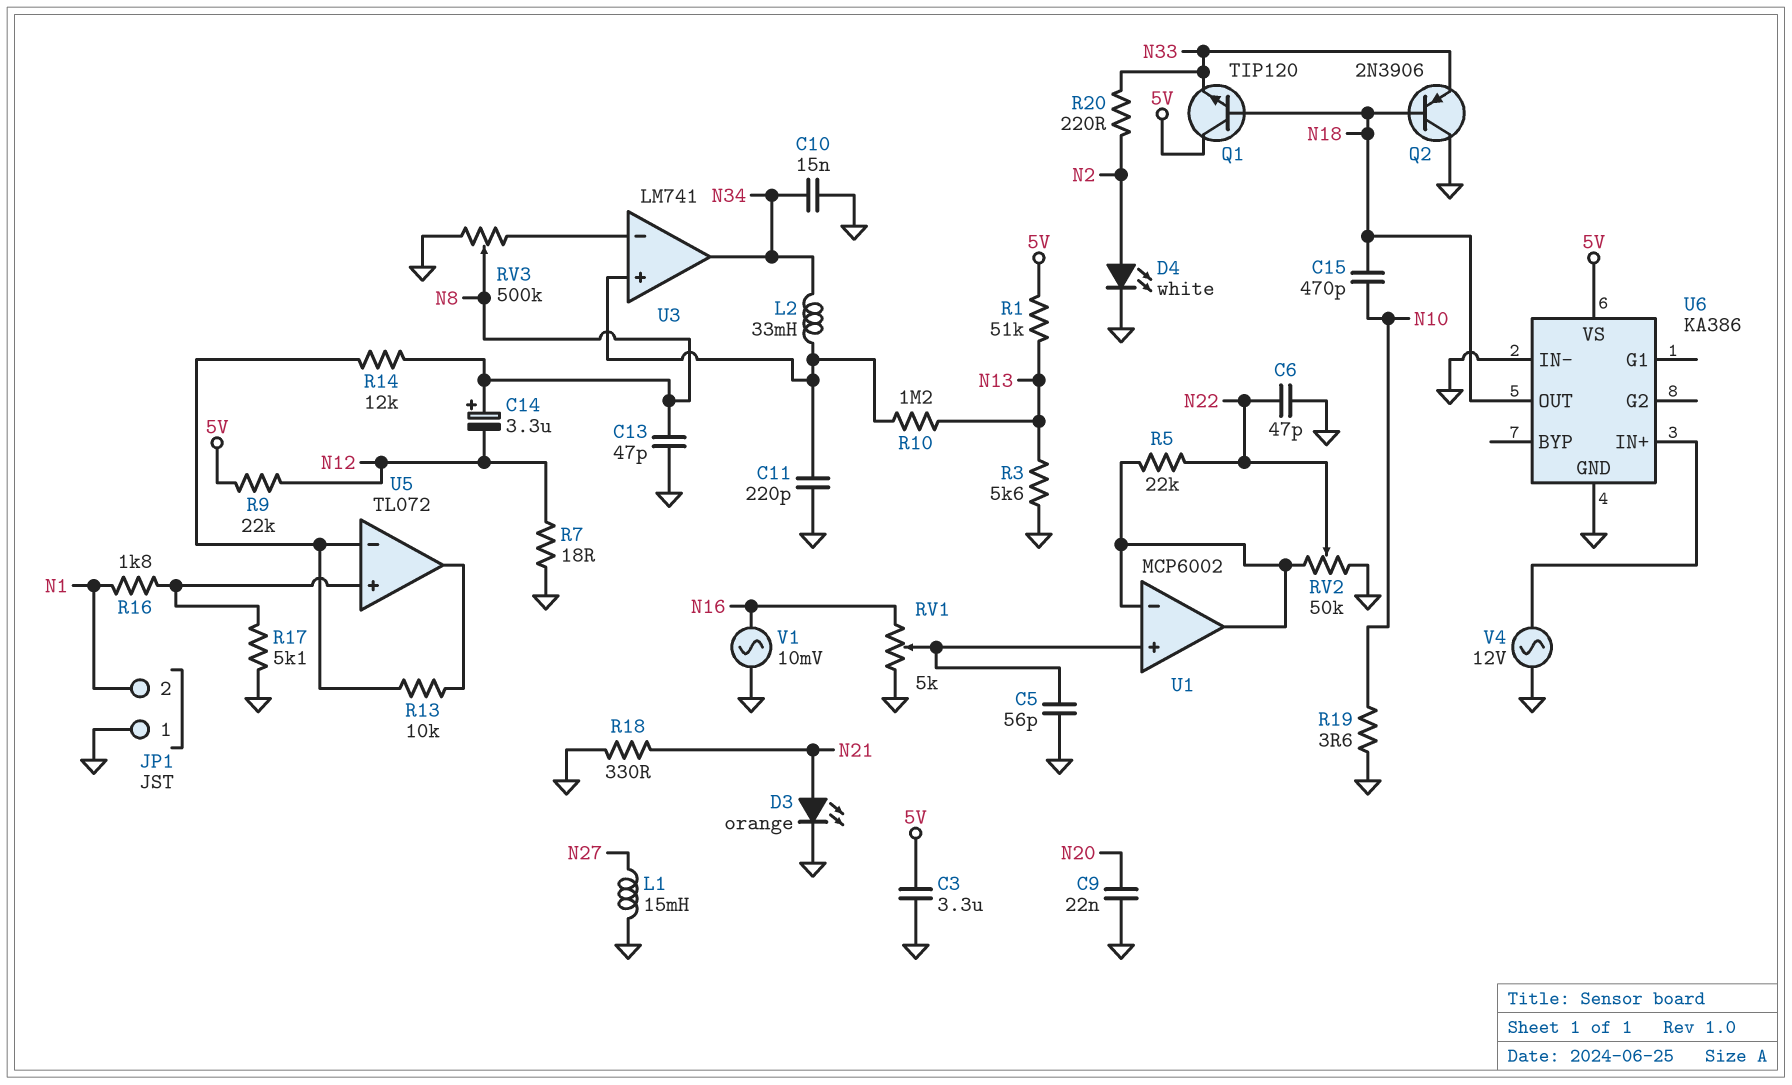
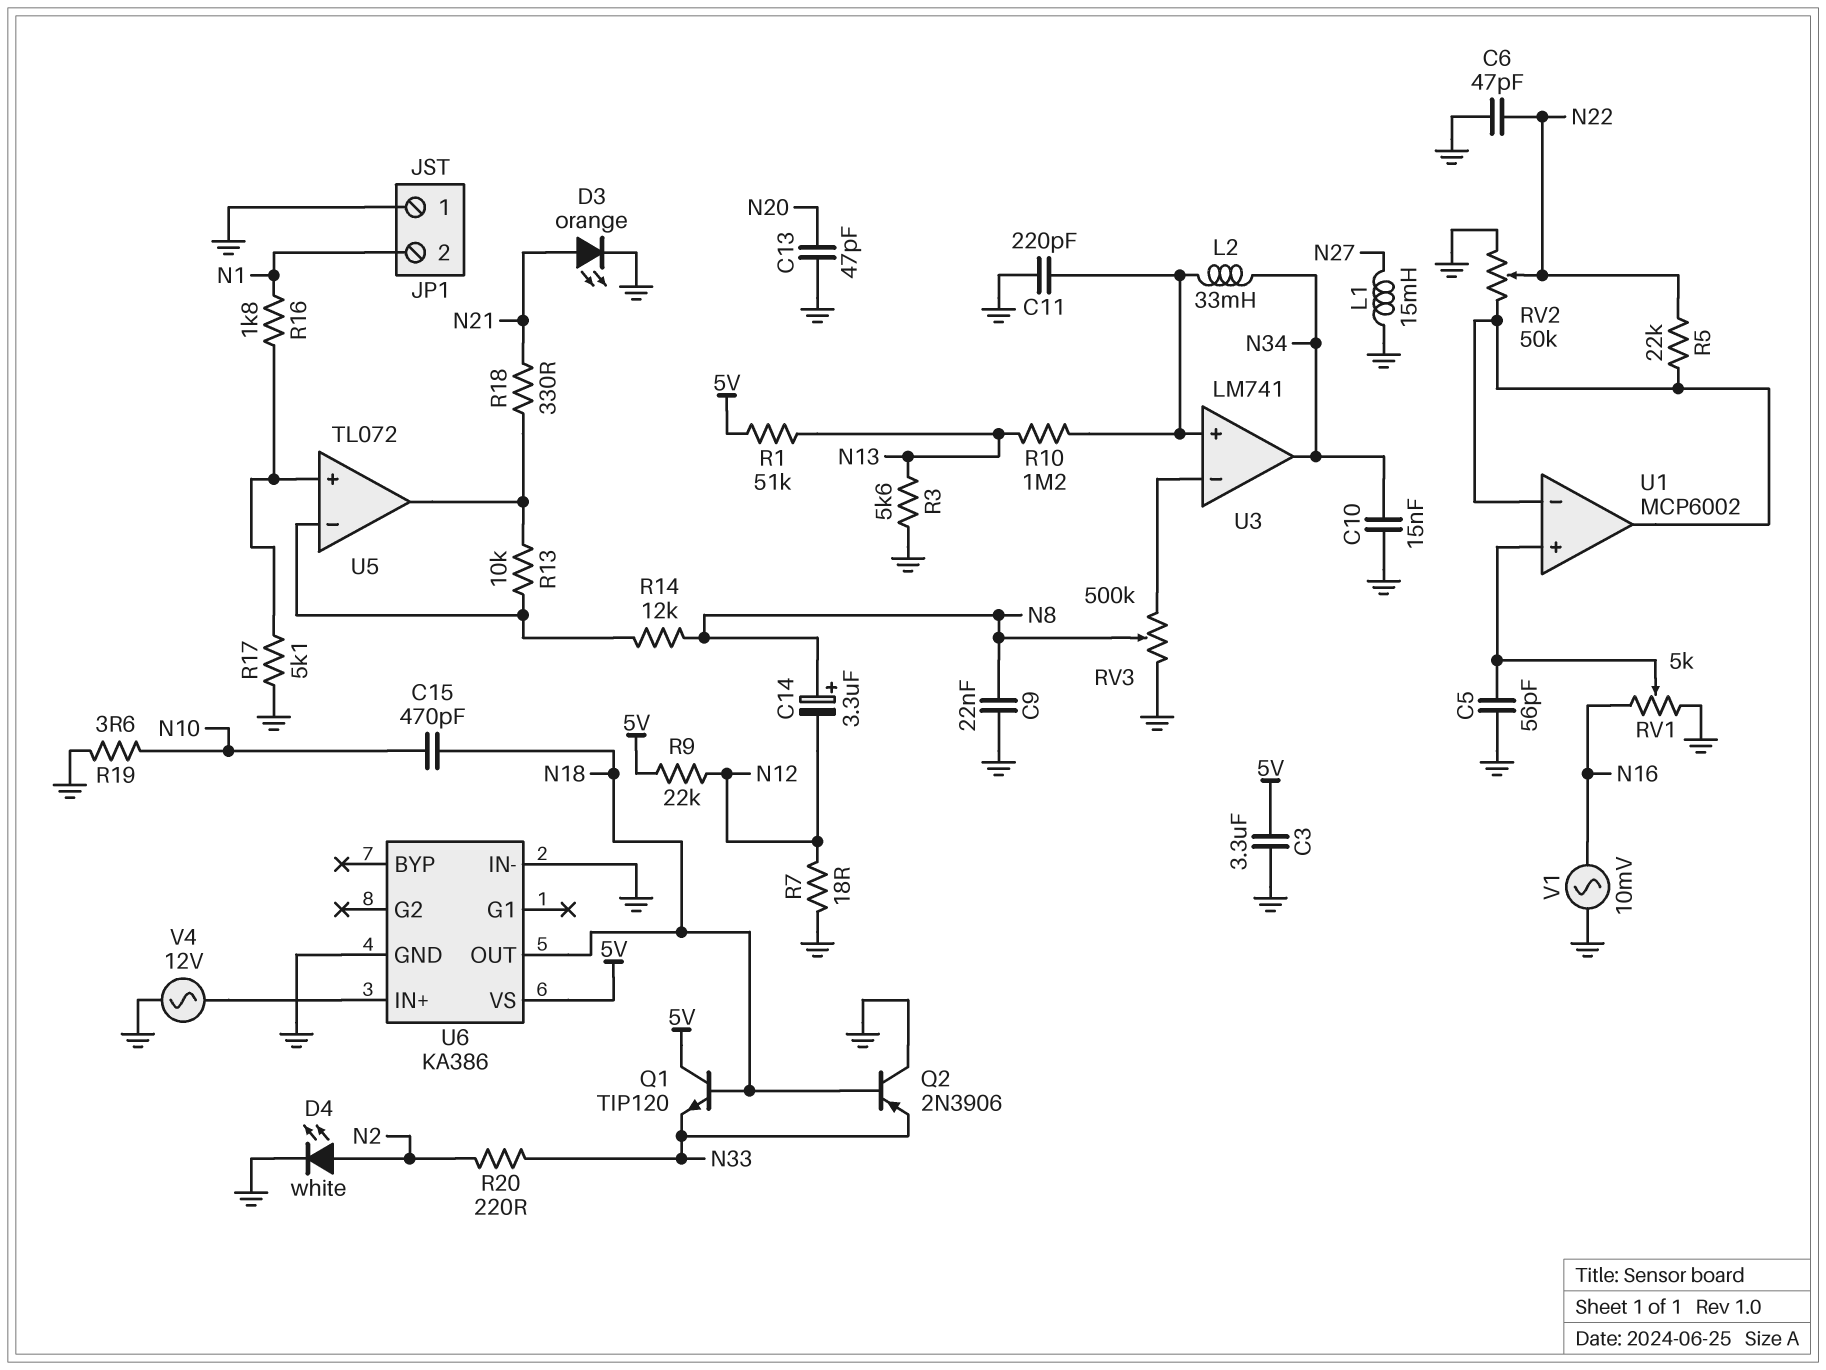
C9: 22nF (GND, N20) -> 22nF (GND, N8)
C13: 47pF (GND, N8) -> 47pF (GND, N20)
R18: 330 (GND, N21) -> 330 (N21, U5/out)

